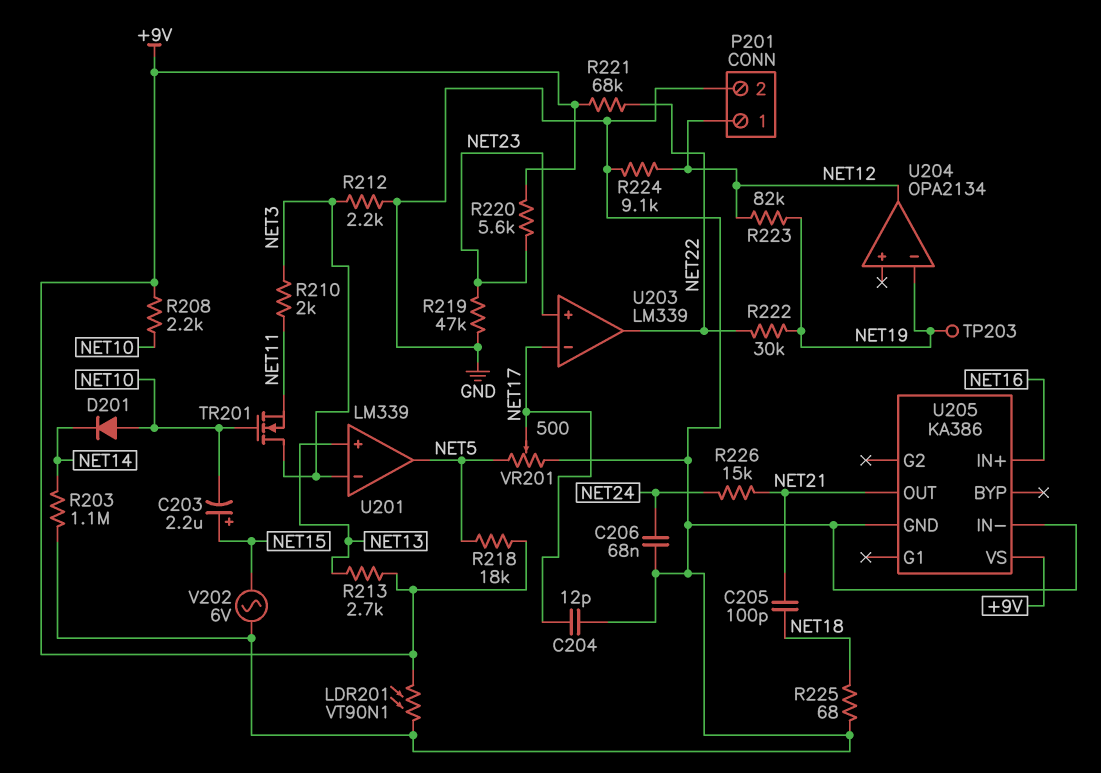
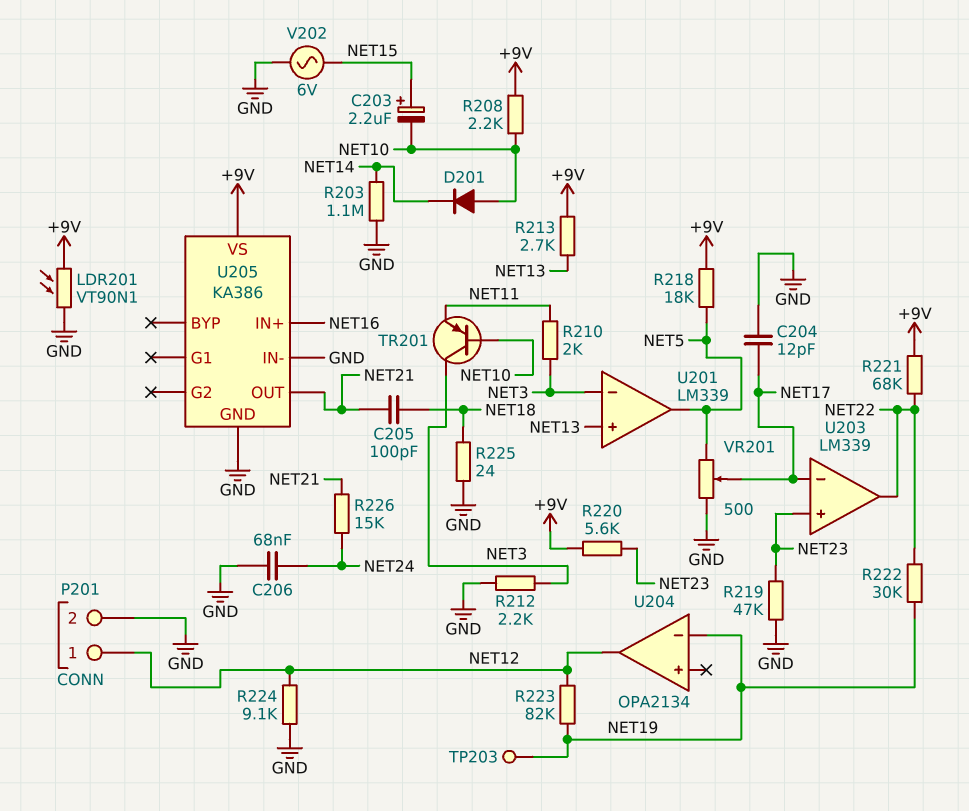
R225: 68 (GND, NET18) -> 24 (GND, NET18)
TR201: NMOS (G NET10, D NET3, S NET11) -> PNP (B NET10, C NET3, E NET11)

